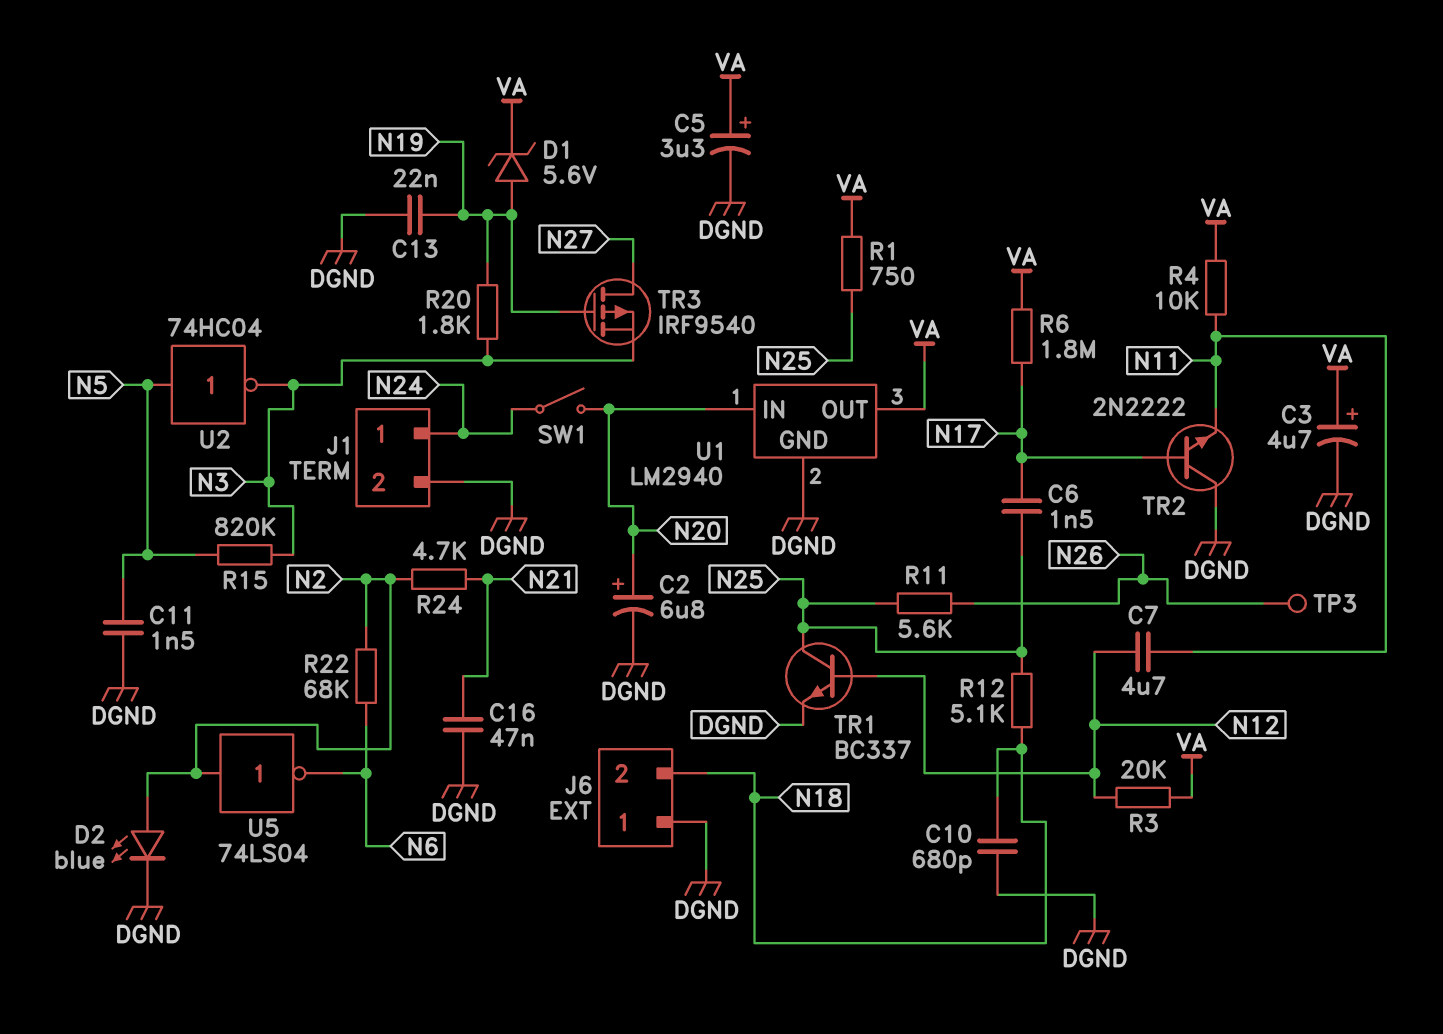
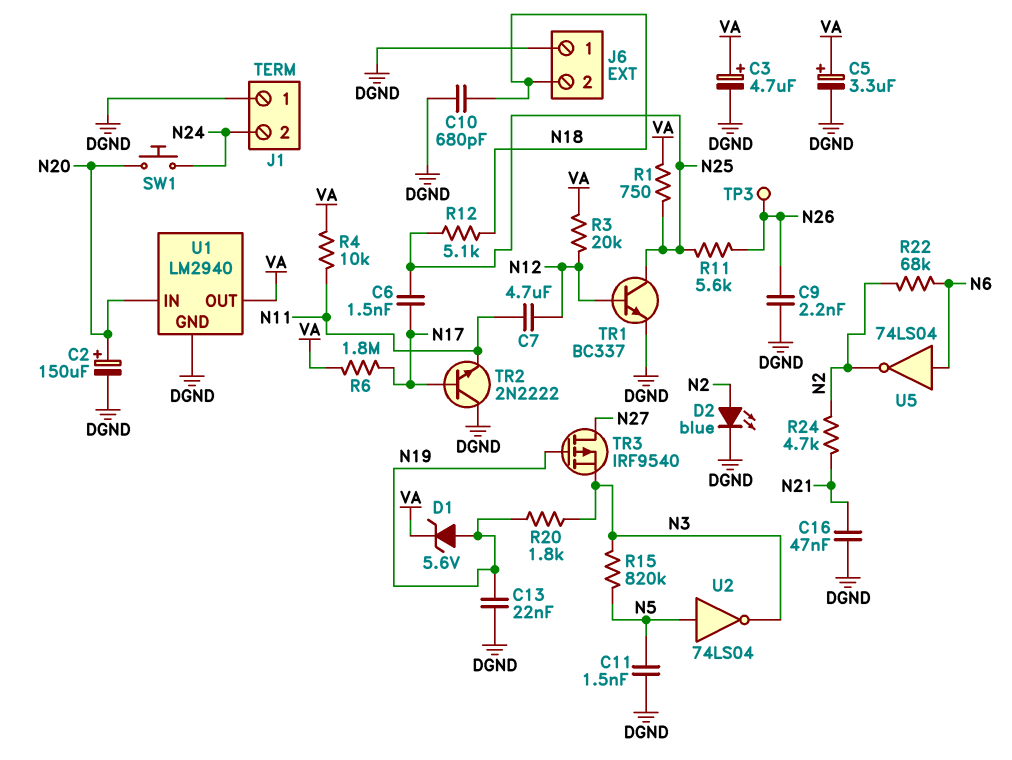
C2: 6.8uF (plus N20, minus DGND) -> 150uF (plus N20, minus DGND)
C9: none -> 2.2nF (DGND, N26)
J1 pin 1: N24 -> DGND
J1 pin 2: DGND -> N24
SW1: switch (N20, N24) -> button (N20, N24)
U2: NOT 74HC04 (in N5, out N3) -> NOT 74LS04 (in N5, out N3)
U5: NOT 74LS04 (in N2, out N6) -> NOT 74LS04 (in N6, out N2)

